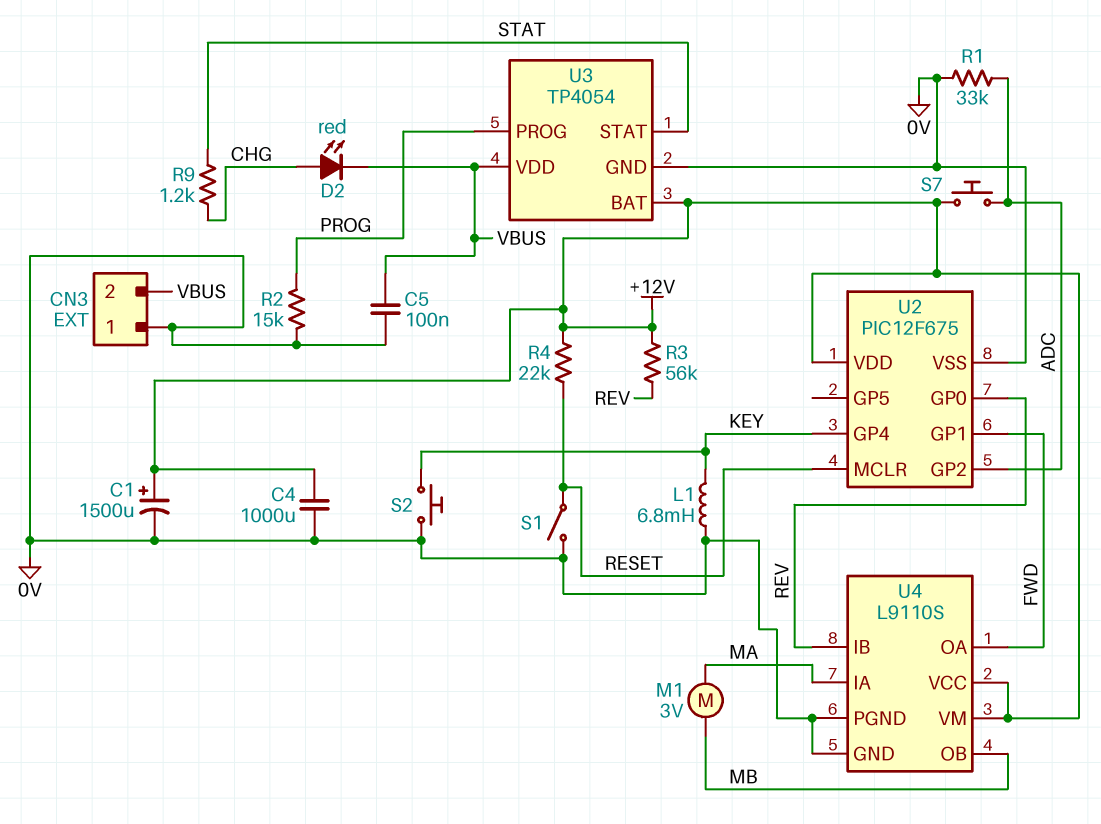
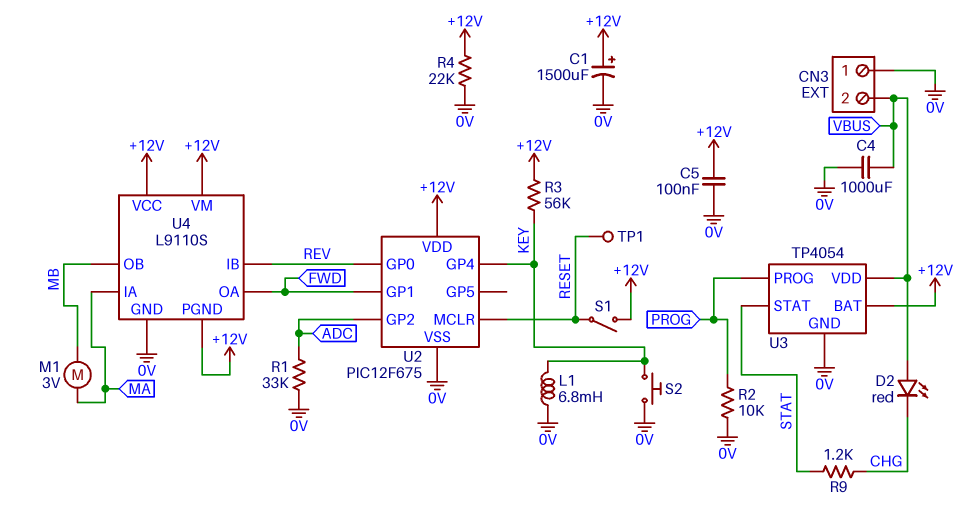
C4: 1000uF (+12V, 0V) -> 1000uF (0V, VBUS)
C5: 100nF (0V, VBUS) -> 100nF (+12V, 0V)
D2: LED red (A CHG, K VBUS) -> LED red (A VBUS, K CHG)
R2: 15k (0V, PROG) -> 10k (0V, PROG)
R3: 56k (+12V, REV) -> 56k (+12V, KEY)
R4: 22k (+12V, RESET) -> 22k (+12V, 0V)
S1: switch (0V, RESET) -> switch (+12V, RESET)
S7: button (+12V, ADC) -> none
TP1: none -> test point (RESET)
U4 pin PGND: 0V -> +12V

